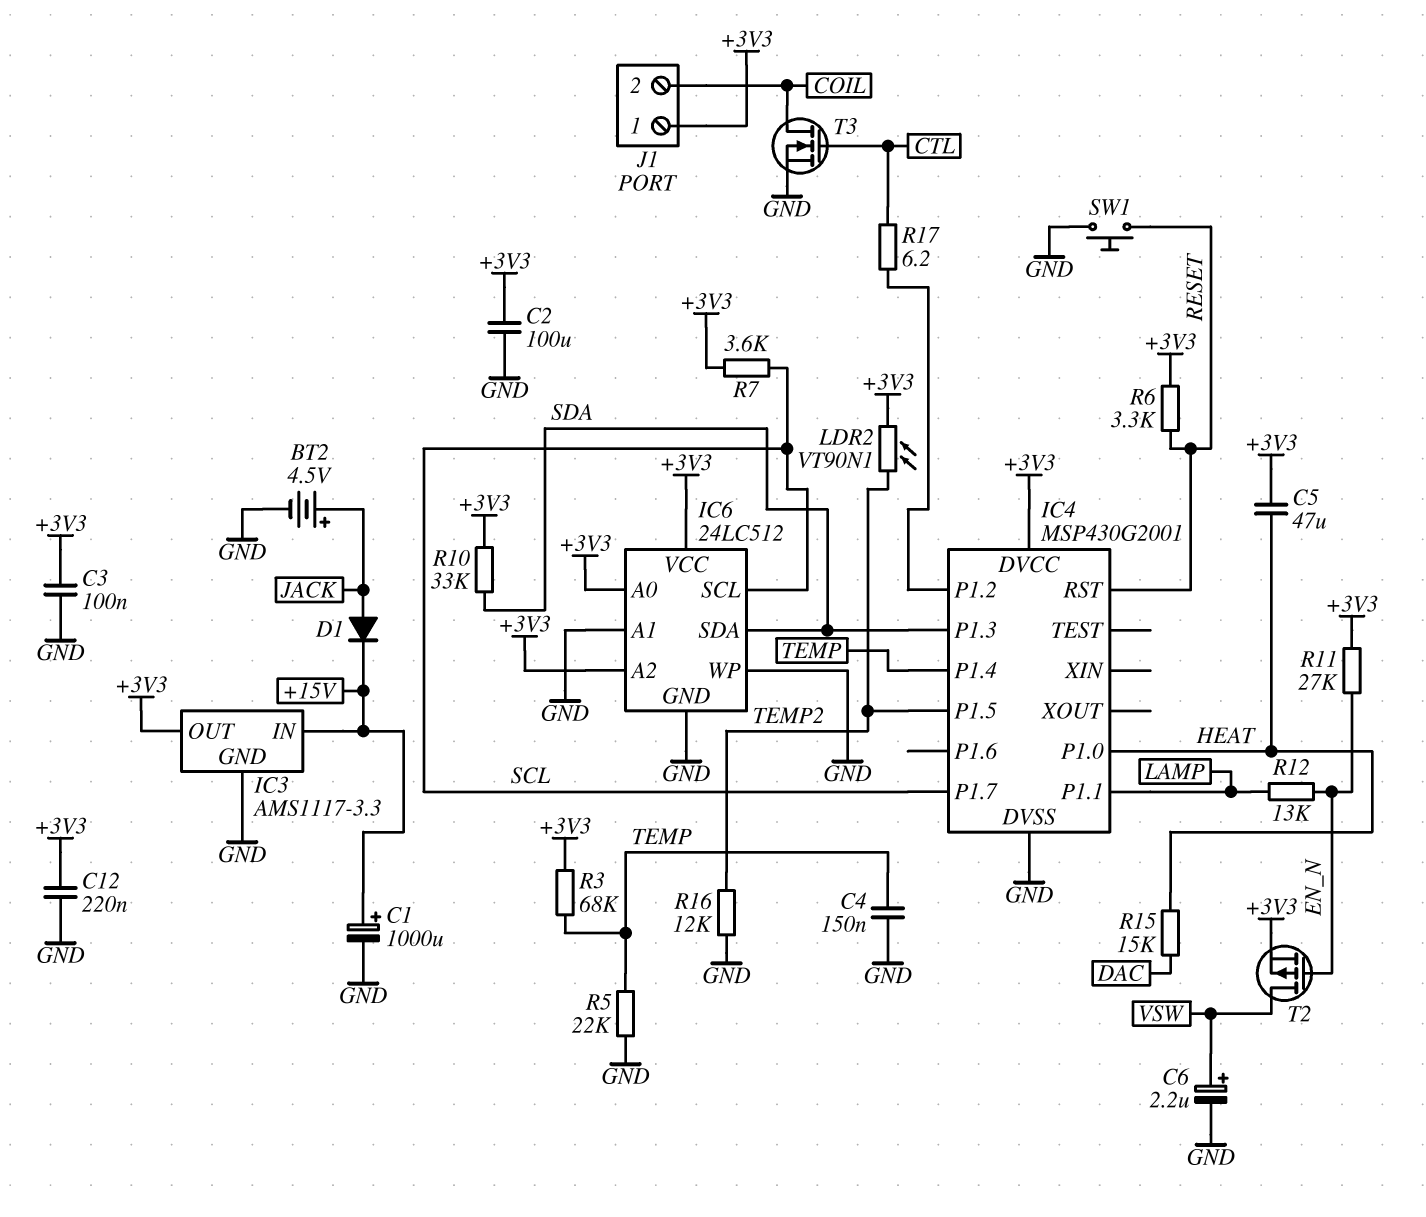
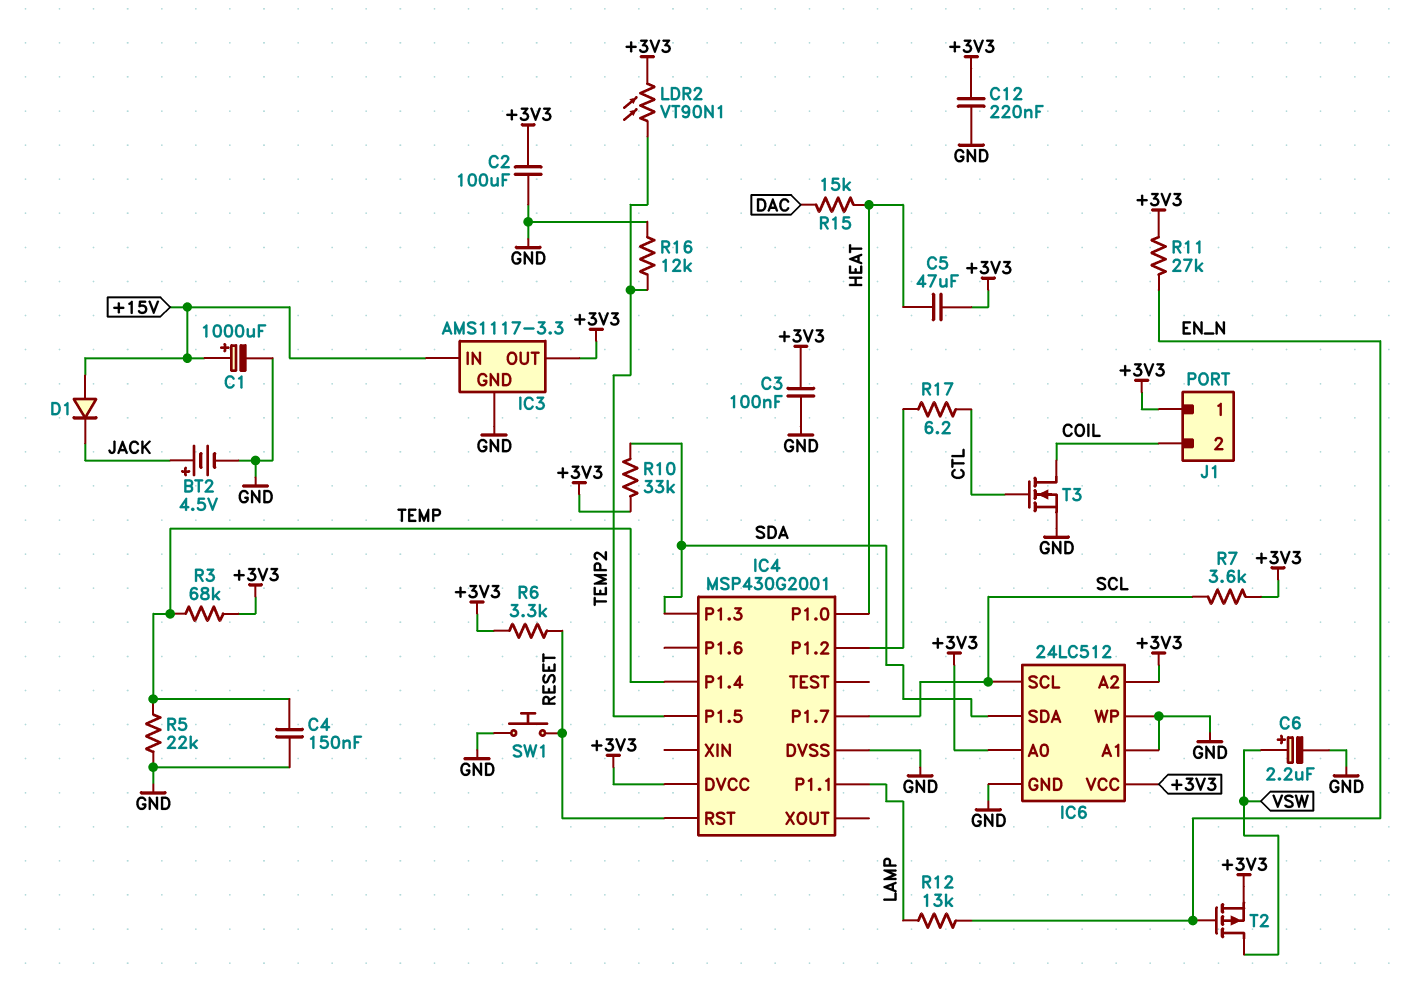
D1: diode (A JACK, K +15V) -> diode (A +15V, K JACK)

